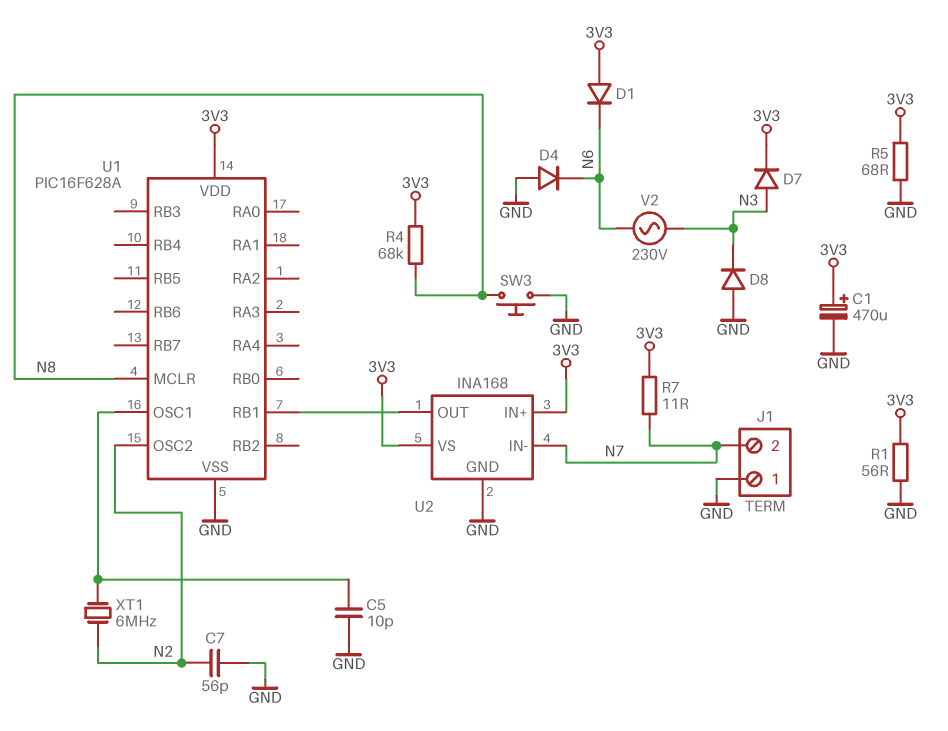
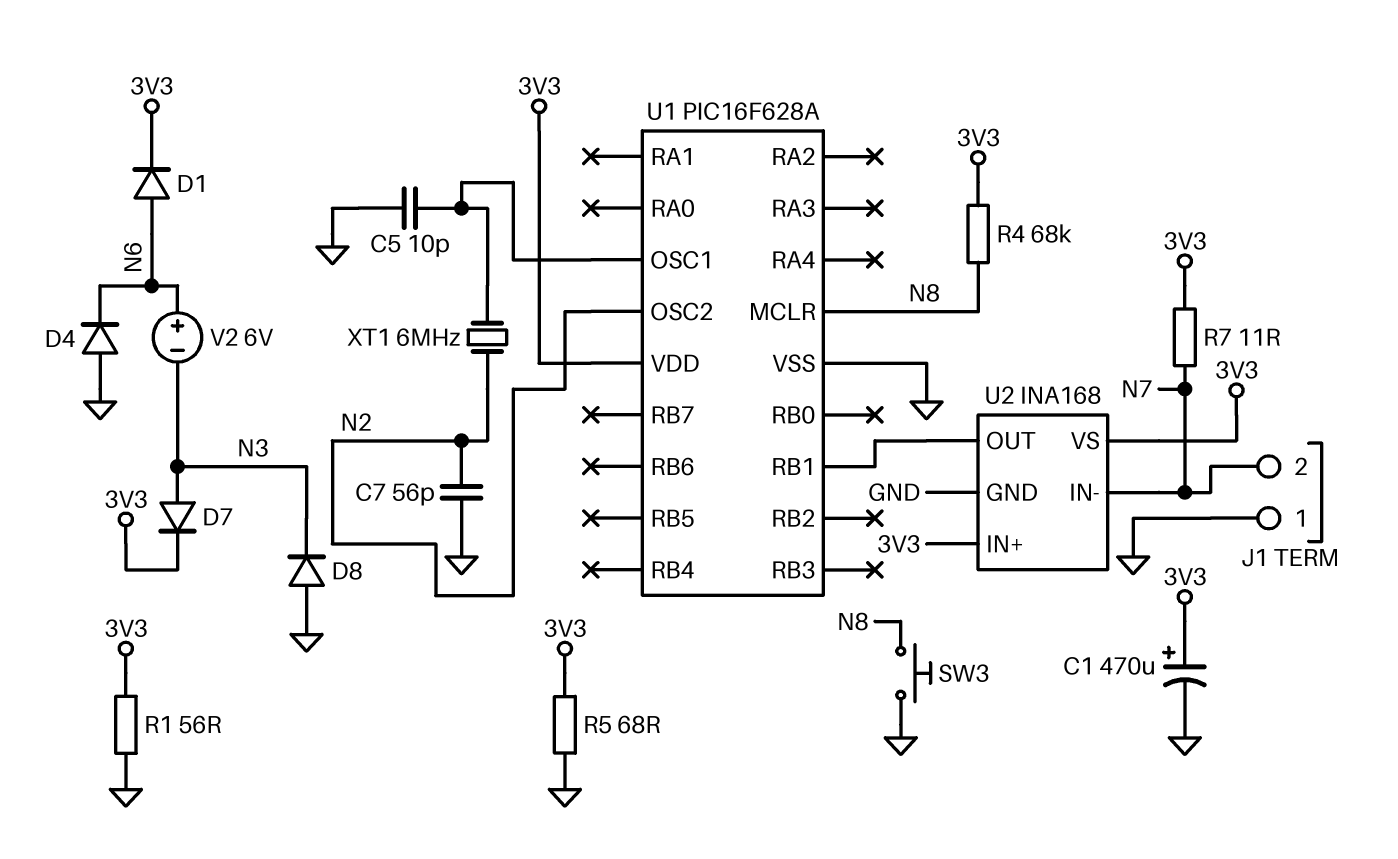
D1: diode (A 3V3, K N6) -> diode (A N6, K 3V3)
V2: AC 230V (N3, N6) -> 6V (plus N6, minus N3)

